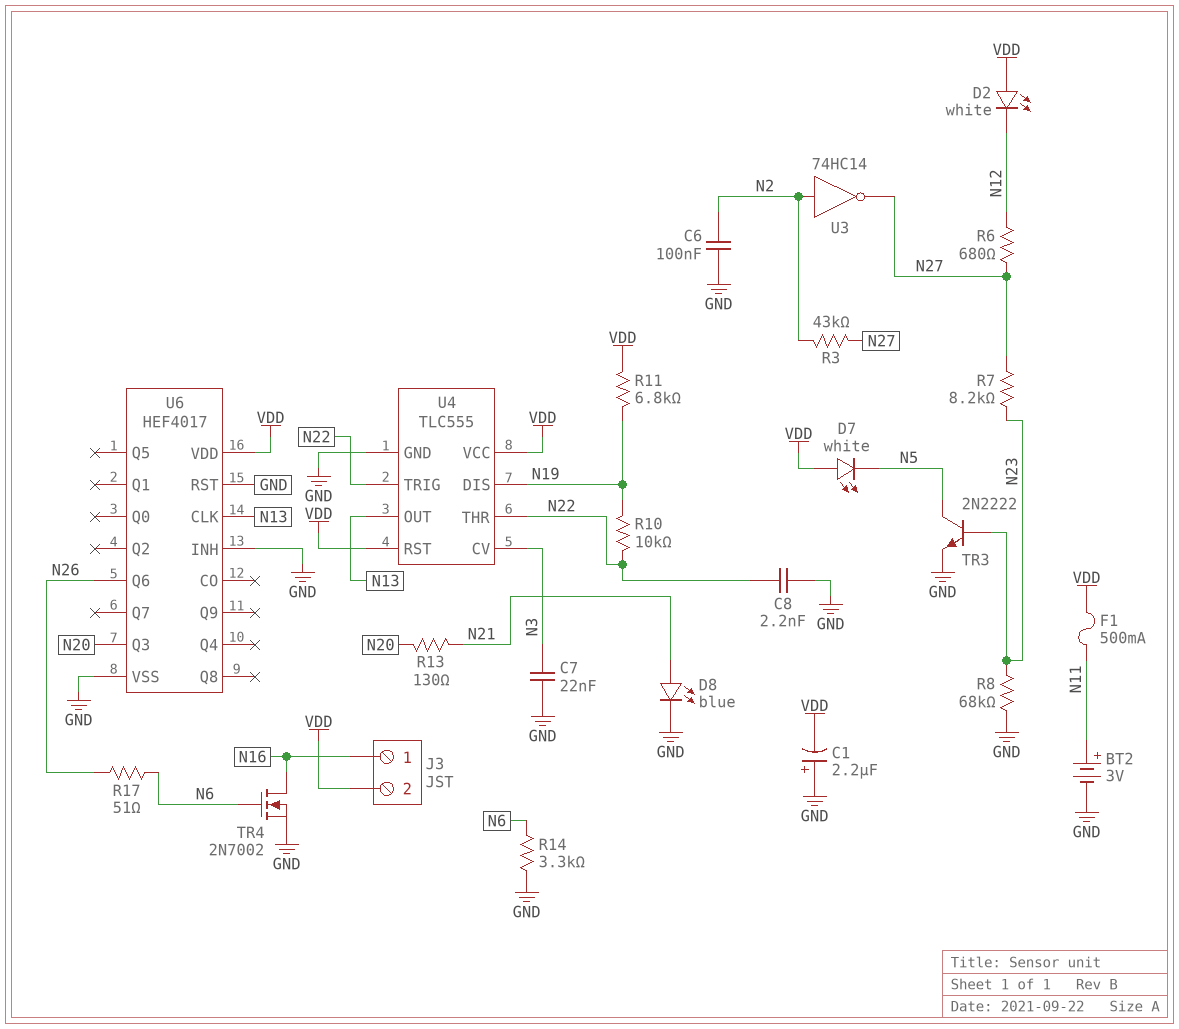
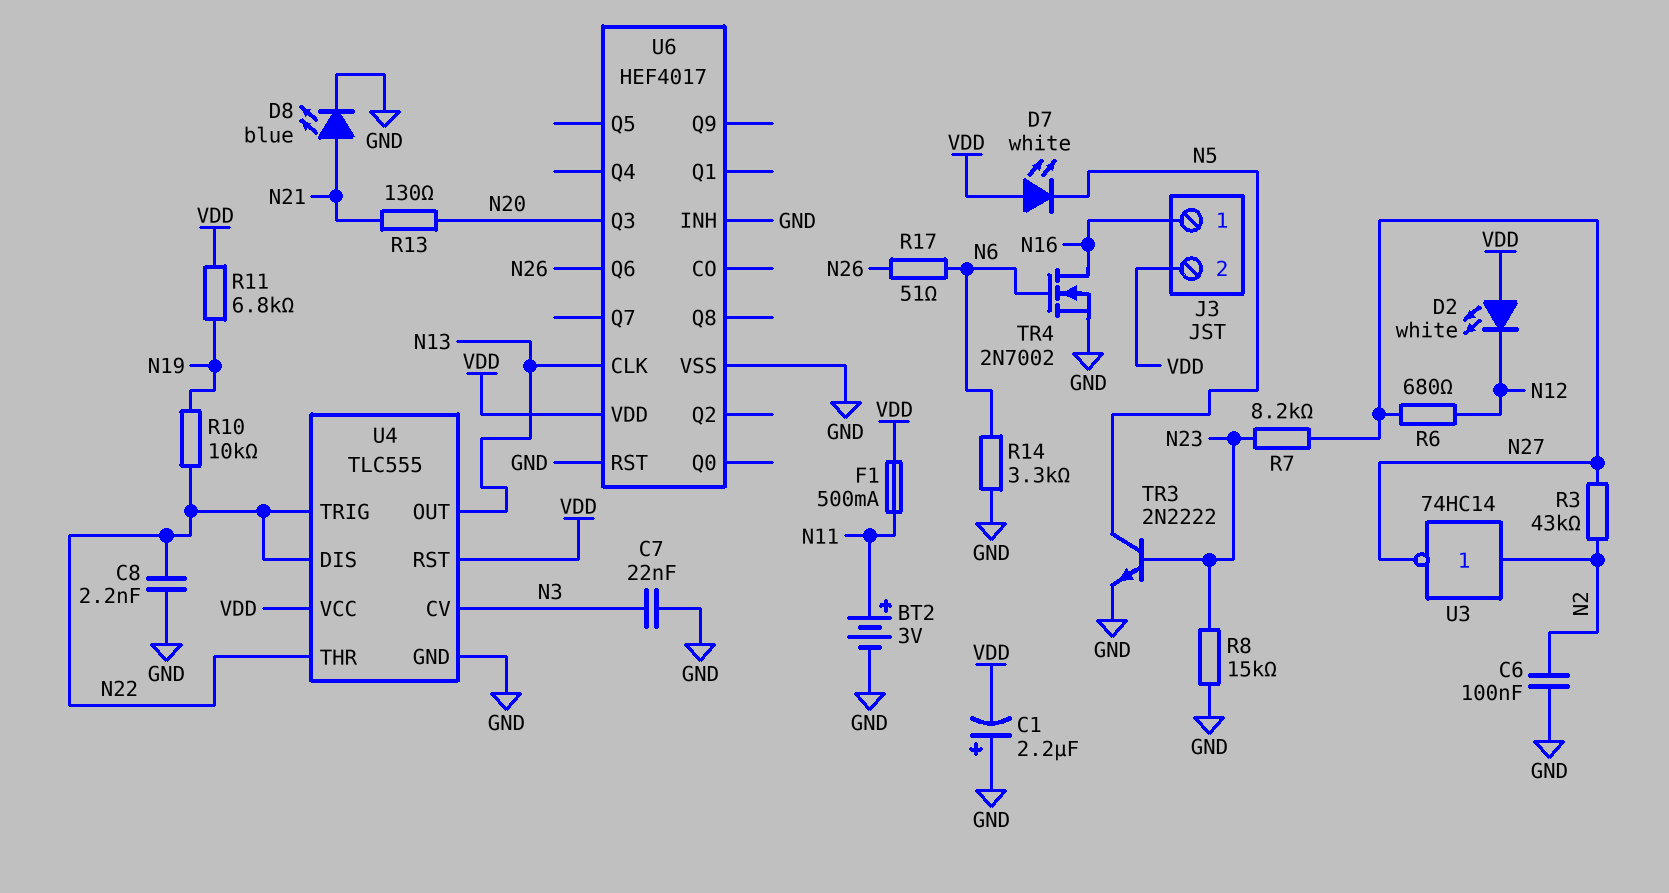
R8: 68k (GND, N23) -> 15k (GND, N23)
U4 pin DIS: N19 -> N22

